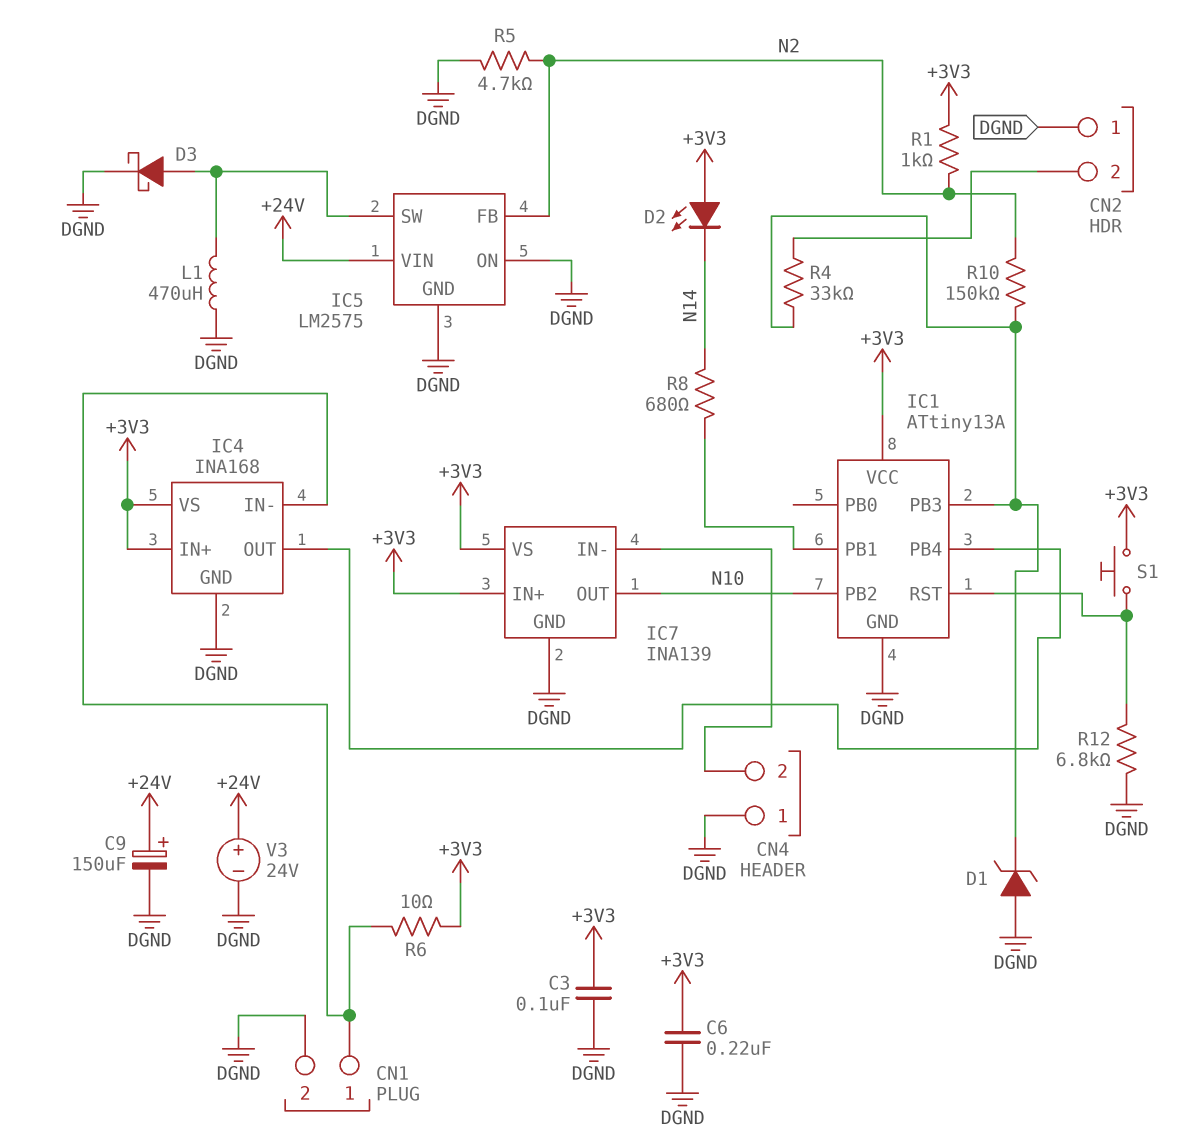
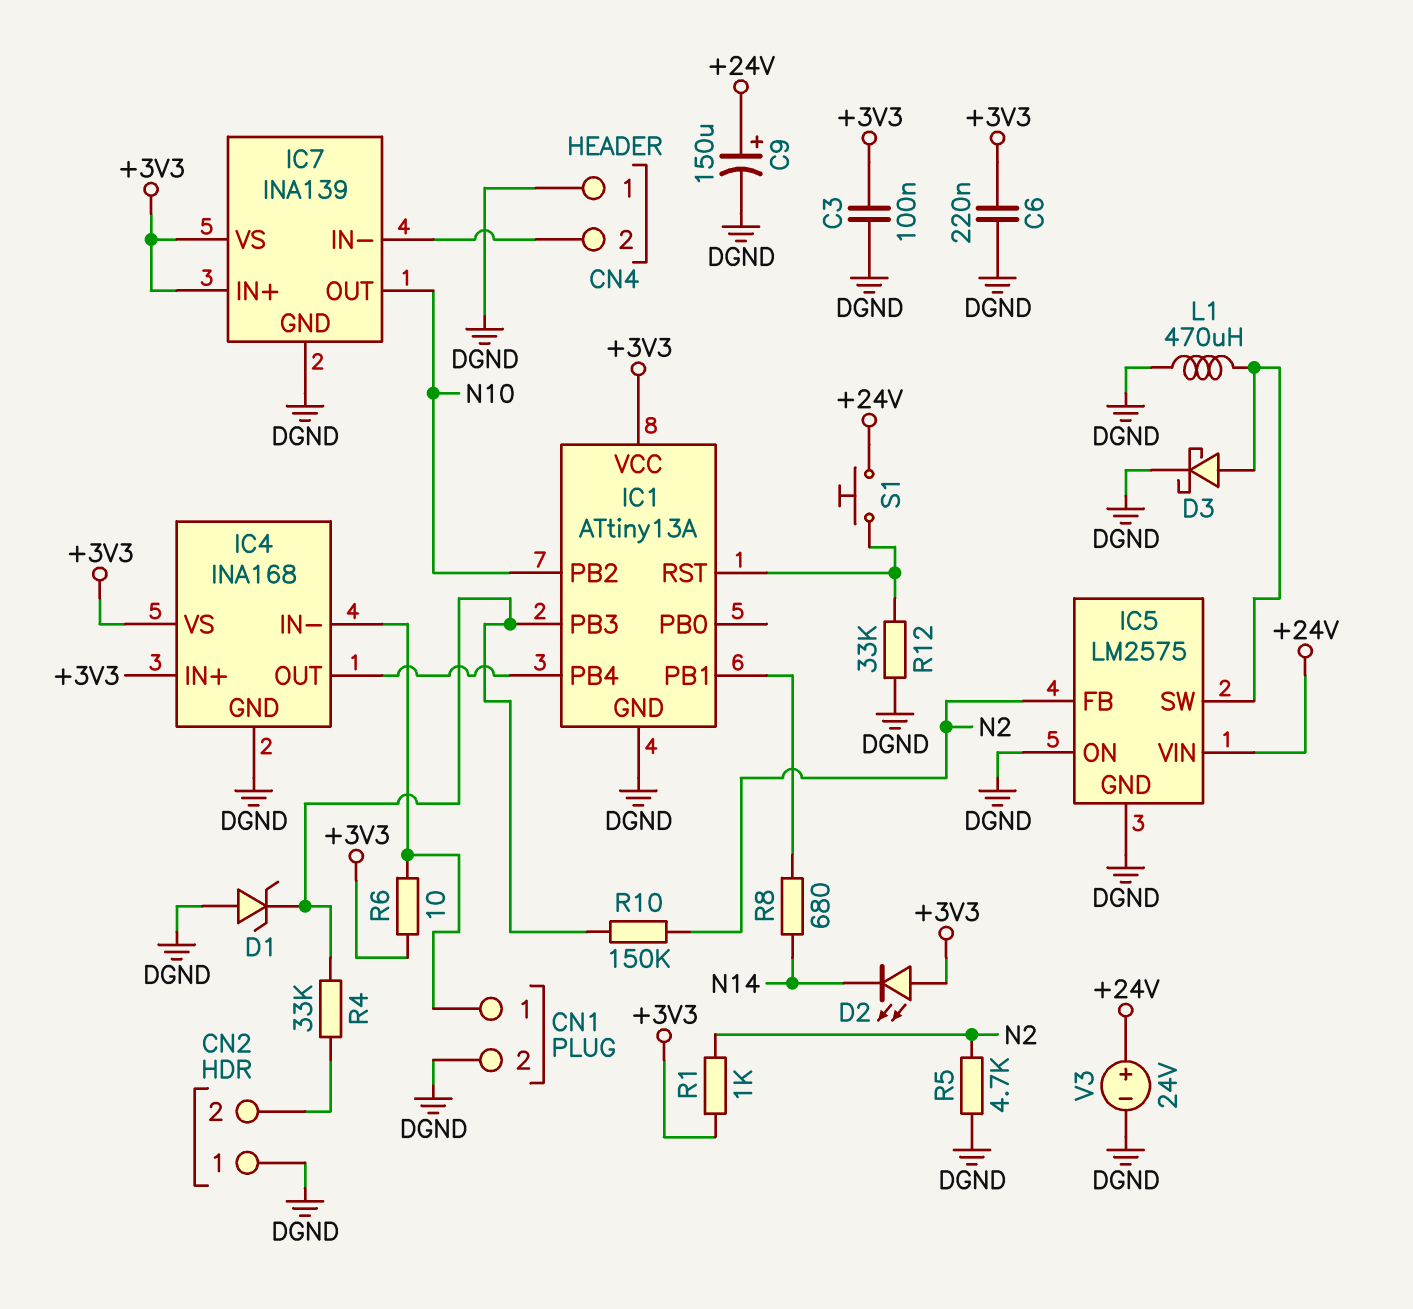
R12: 6.8k (DGND, IC1/RST) -> 33k (DGND, IC1/RST)
S1: button (+3V3, IC1/RST) -> button (+24V, IC1/RST)

